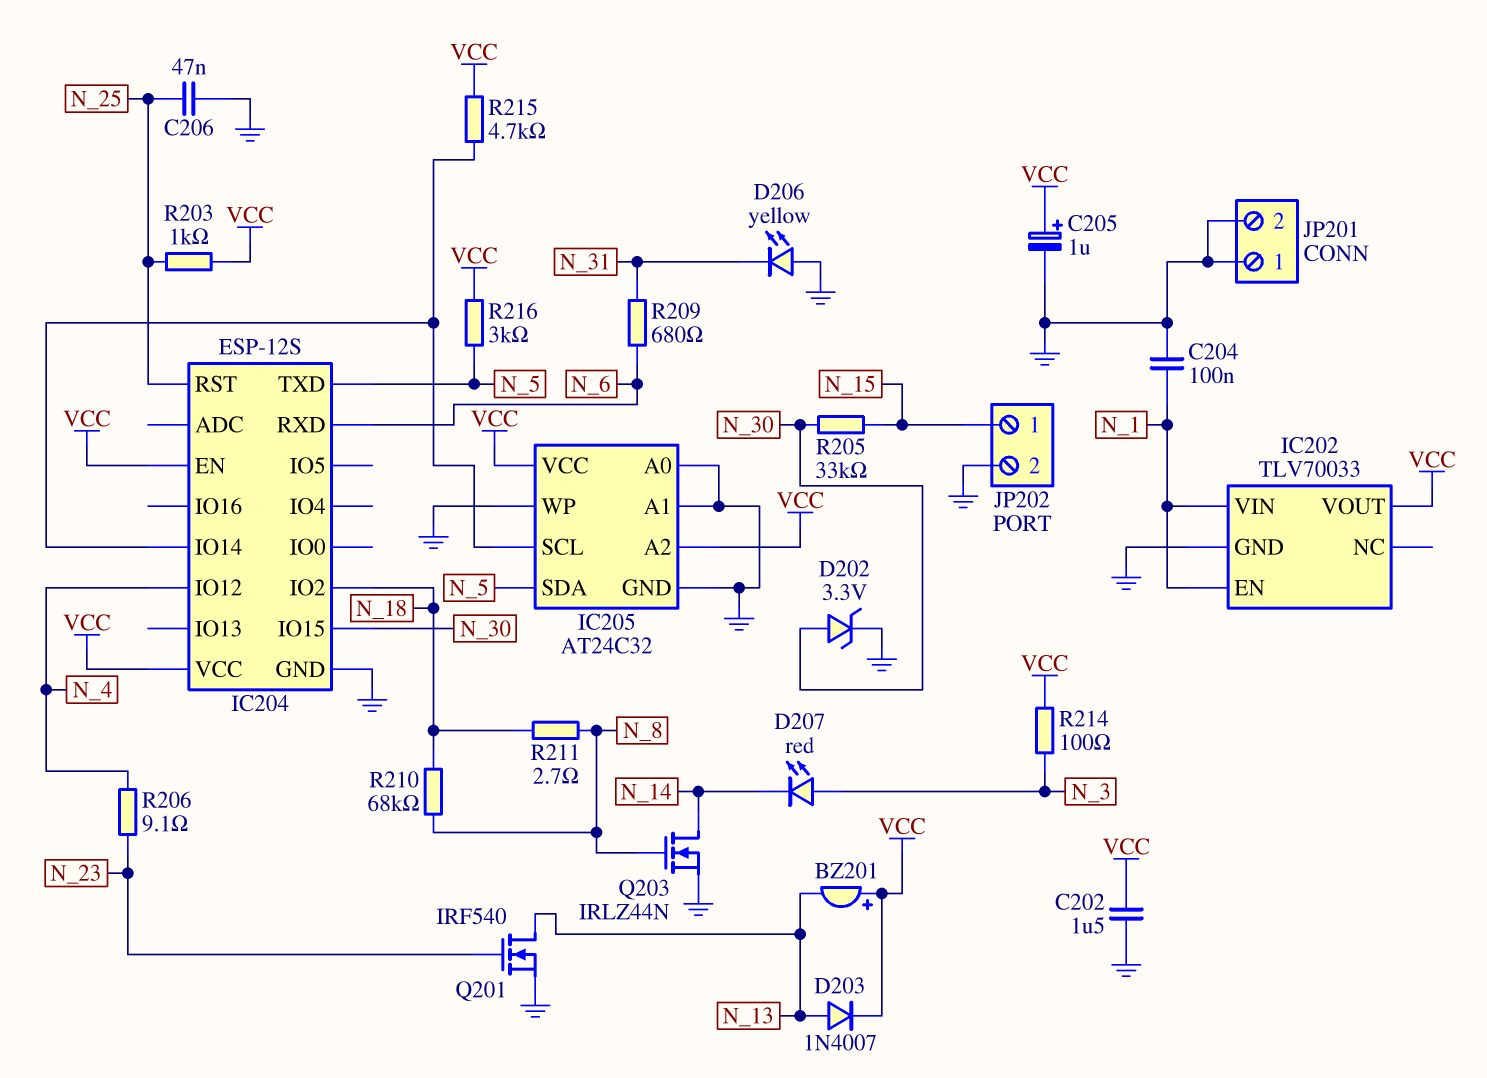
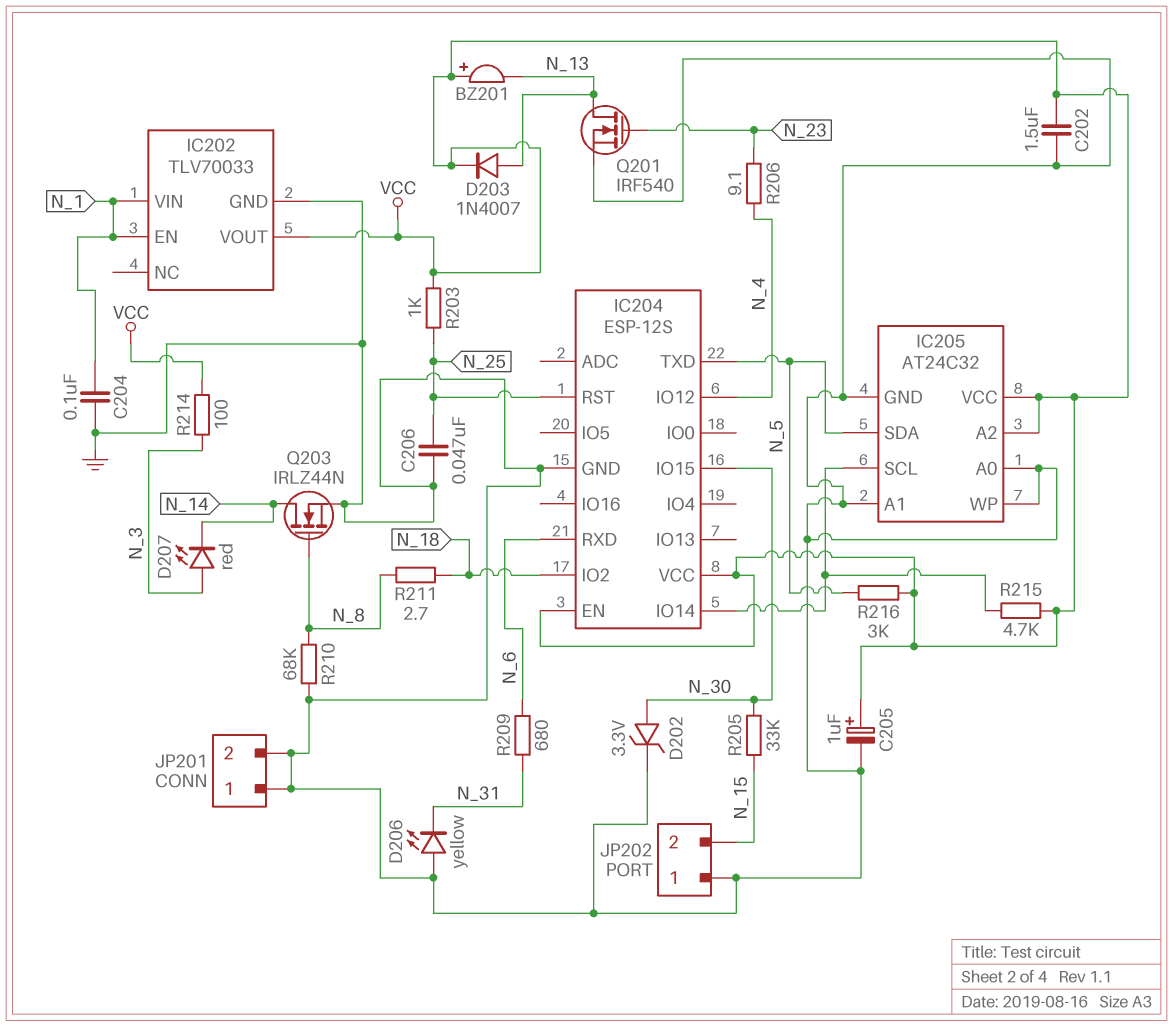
JP202 pin 1: N_15 -> GND
JP202 pin 2: GND -> N_15
R210: 68k (N_8, N_18) -> 68k (GND, N_8)

